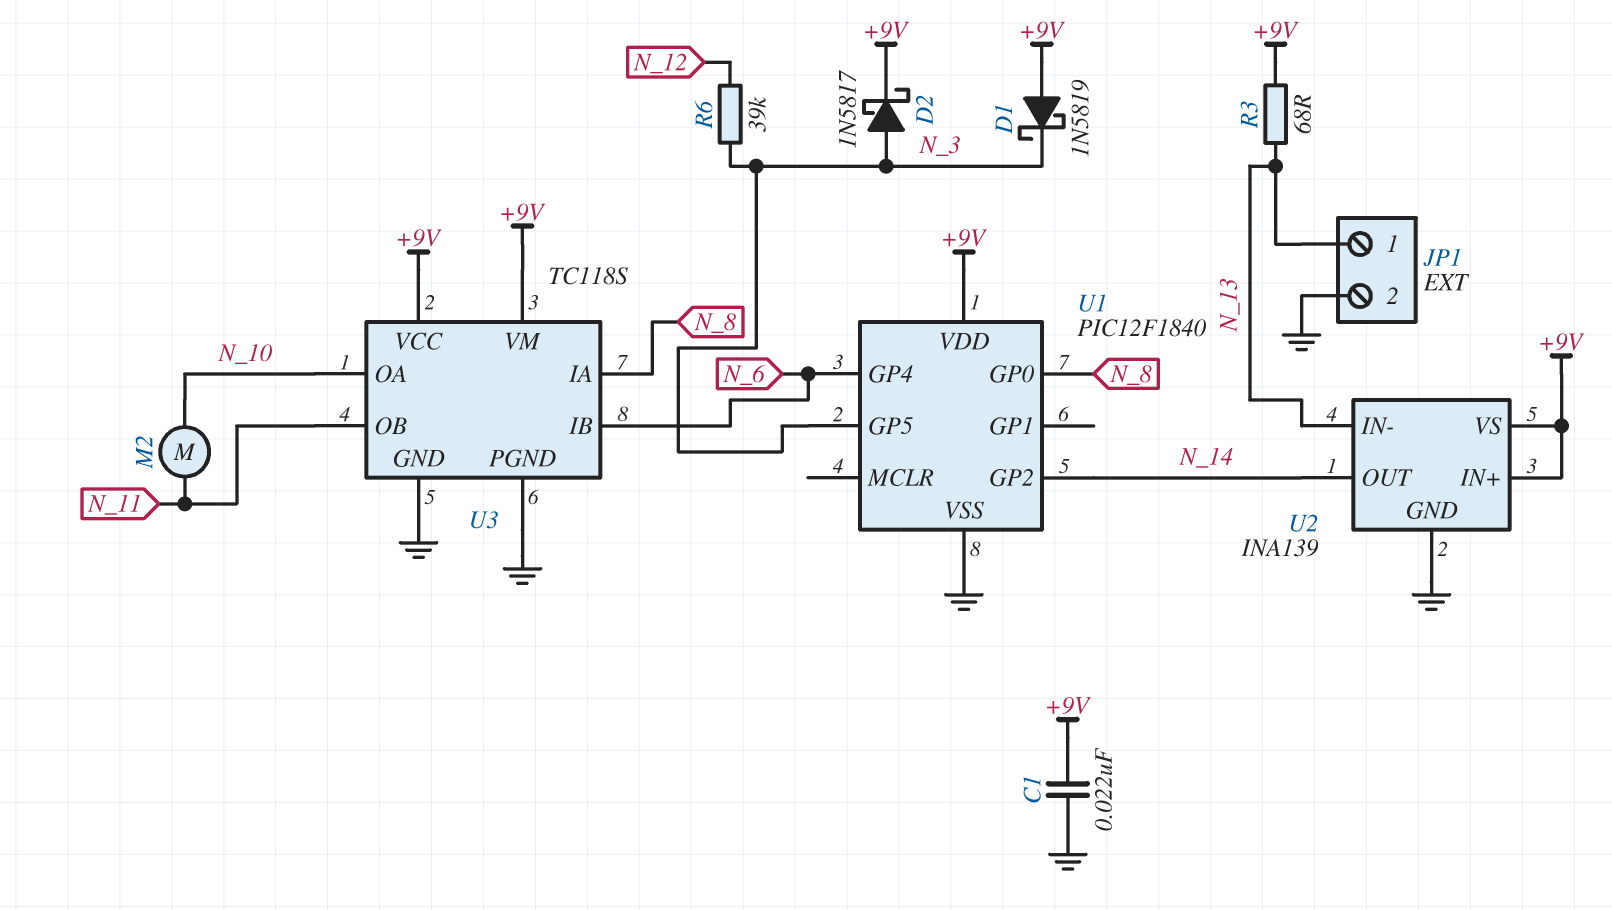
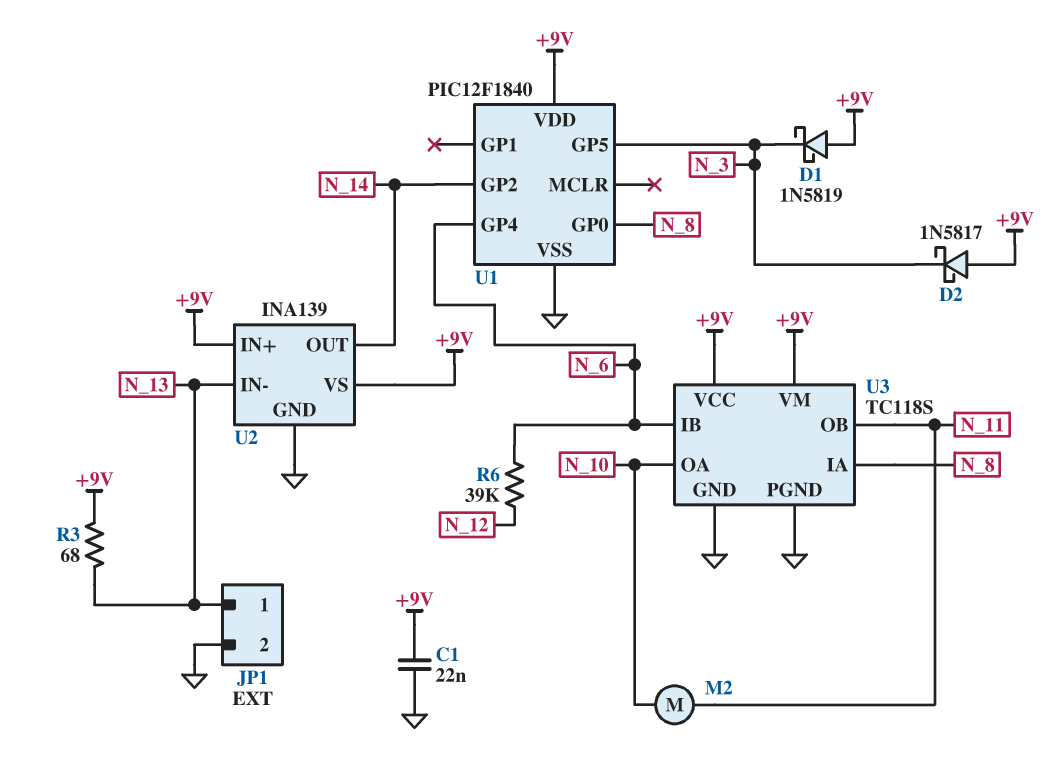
D2: schottky 1N5817 (A N_3, K +9V) -> schottky 1N5817 (A +9V, K N_3)
R6: 39k (N_3, N_12) -> 39k (N_6, N_12)

